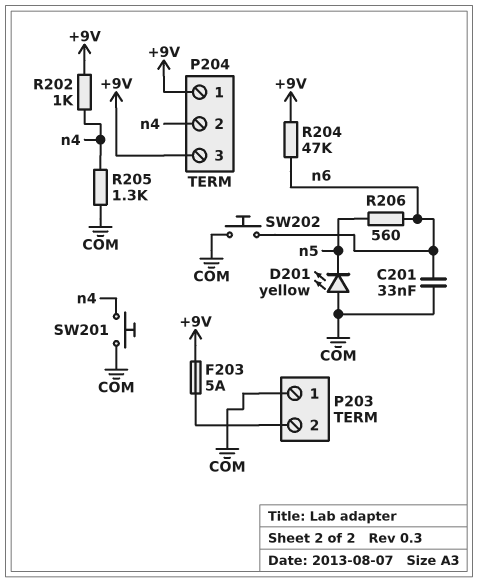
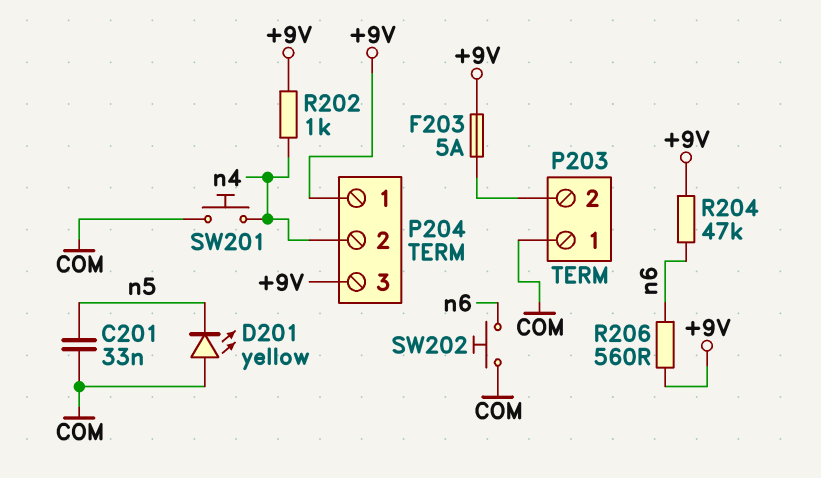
C201: 33nF (COM, n6) -> 33nF (COM, n5)
R205: 1.3k (COM, n4) -> none
R206: 560 (n5, n6) -> 560 (+9V, n6)

